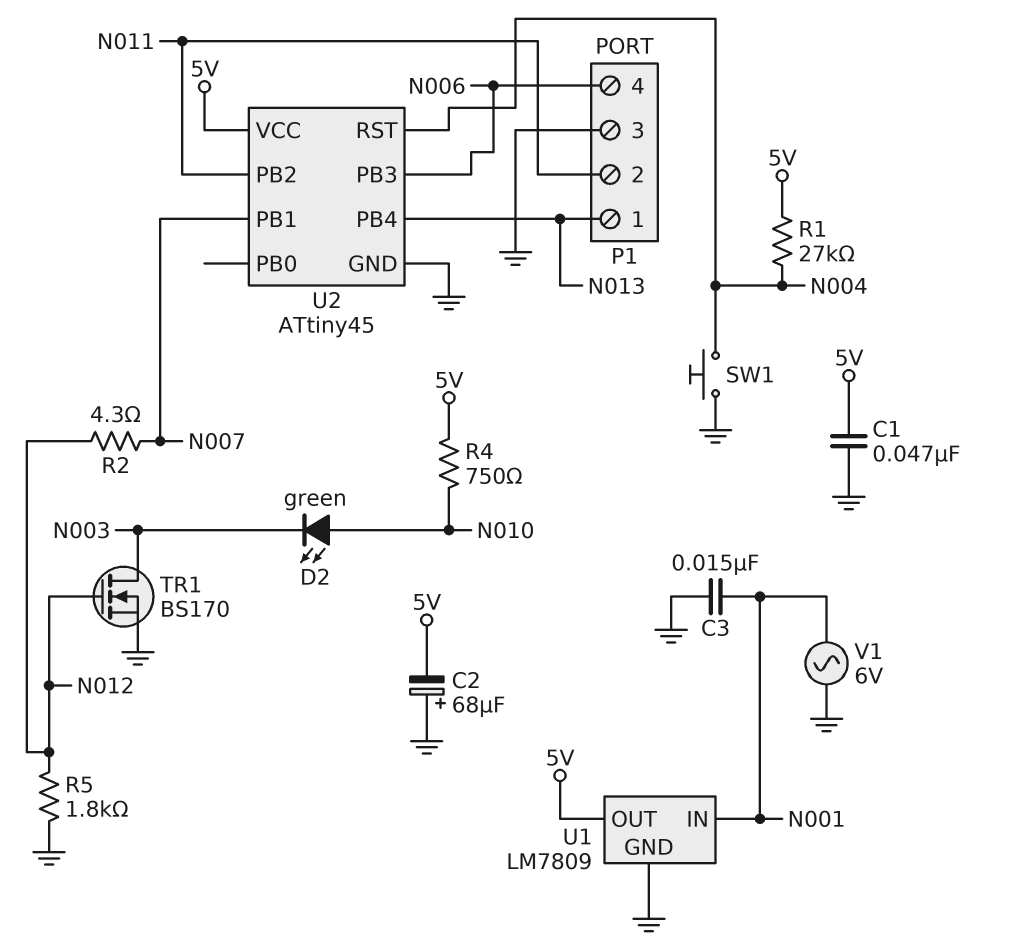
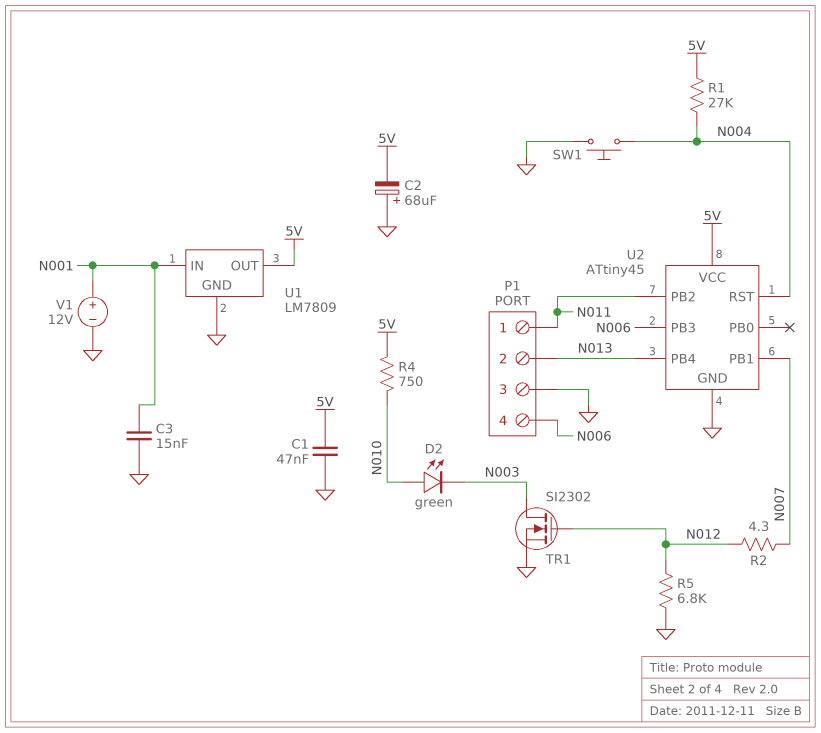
P1 pin 1: N013 -> N011
P1 pin 2: N011 -> N013
R5: 1.8k (GND, N012) -> 6.8k (GND, N012)
TR1: NMOS BS170 (G N012, D N003, S GND) -> NMOS SI2302 (G N012, D N003, S GND)
V1: AC 6V (GND, N001) -> 12V (plus N001, minus GND)

